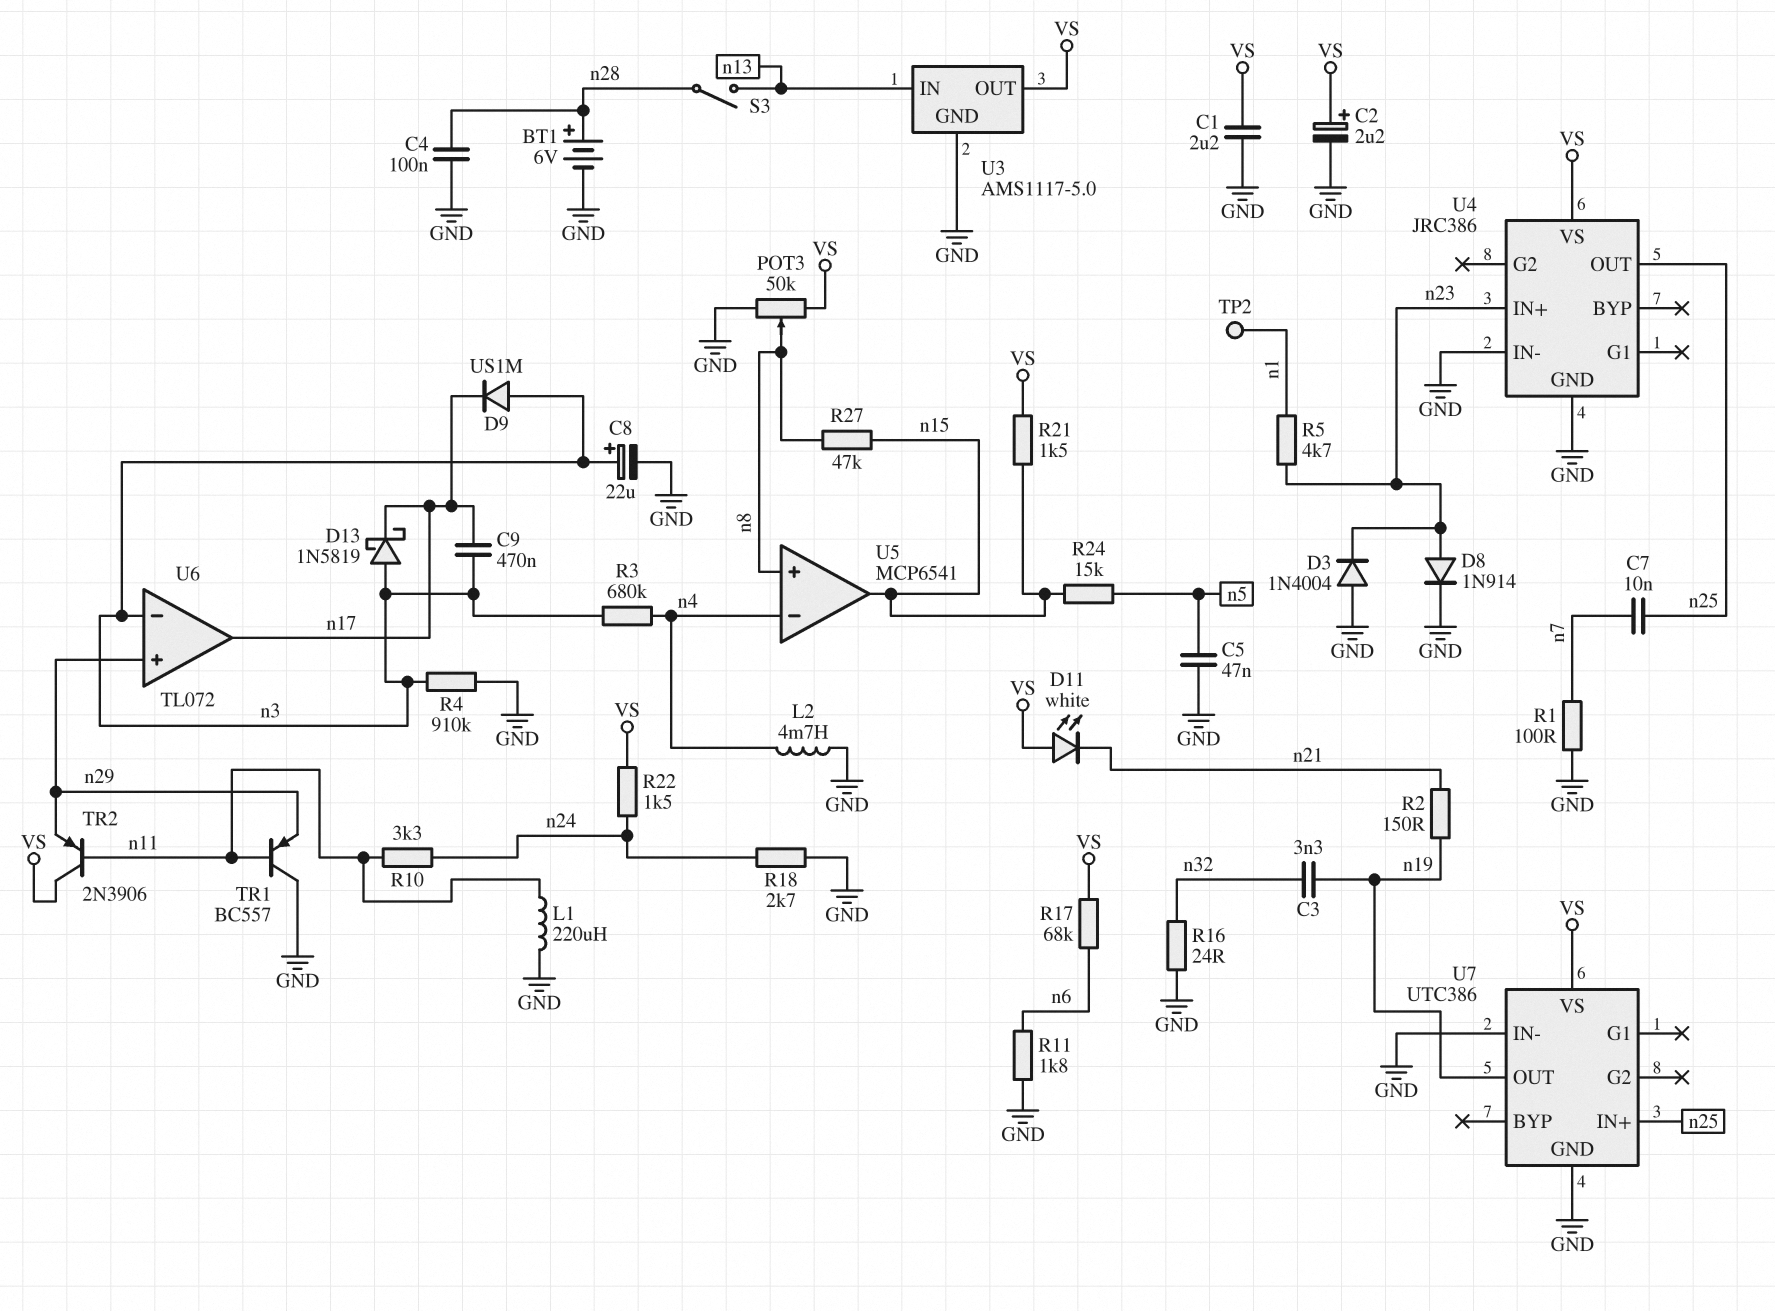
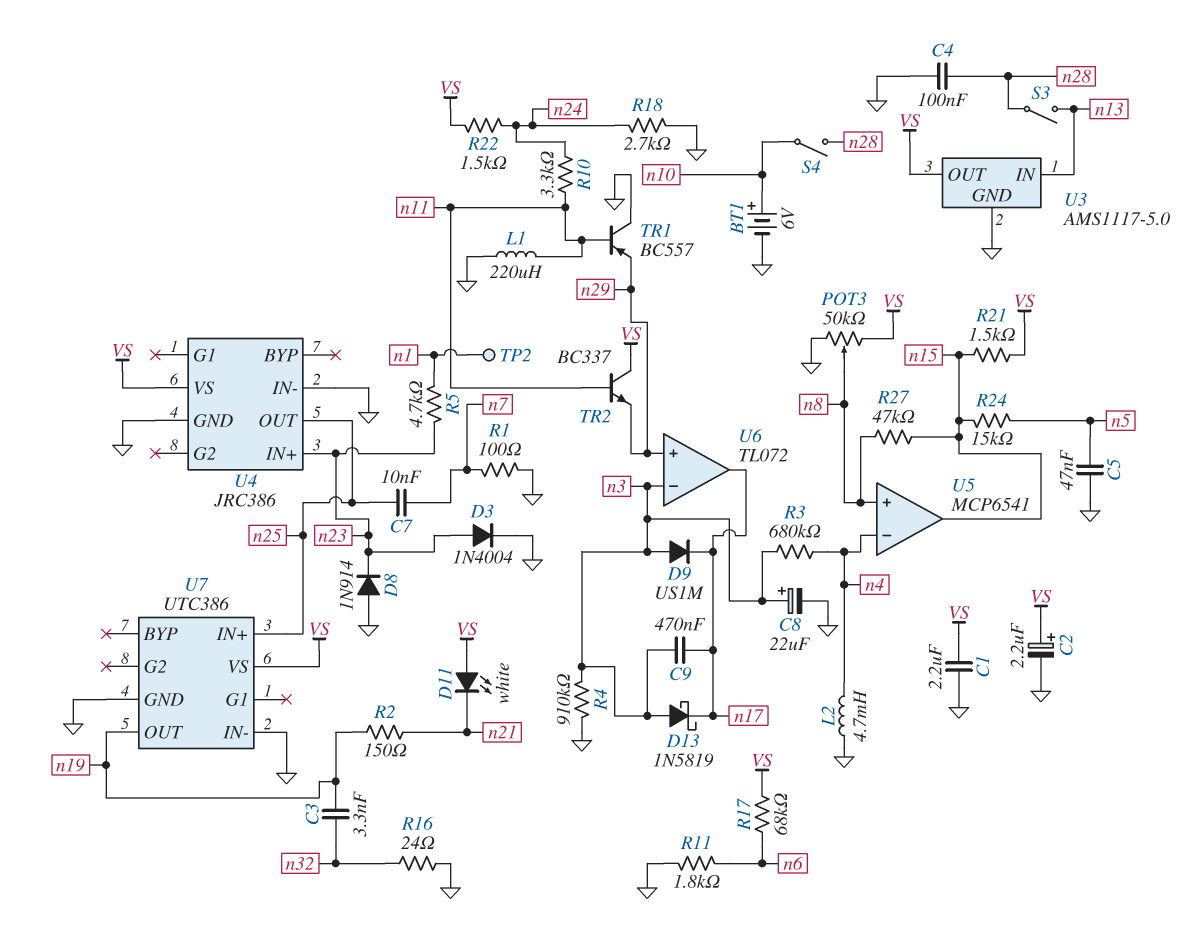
BT1: 6V (plus n28, minus GND) -> 6V (plus n10, minus GND)
D3: diode 1N4004 (A GND, K n23) -> diode 1N4004 (A n23, K GND)
D8: diode 1N914 (A n23, K GND) -> diode 1N914 (A GND, K n23)
S4: none -> switch (n10, n28)
TR2: PNP 2N3906 (B n11, C VS, E n29) -> NPN BC337 (B n11, C VS, E n29)

